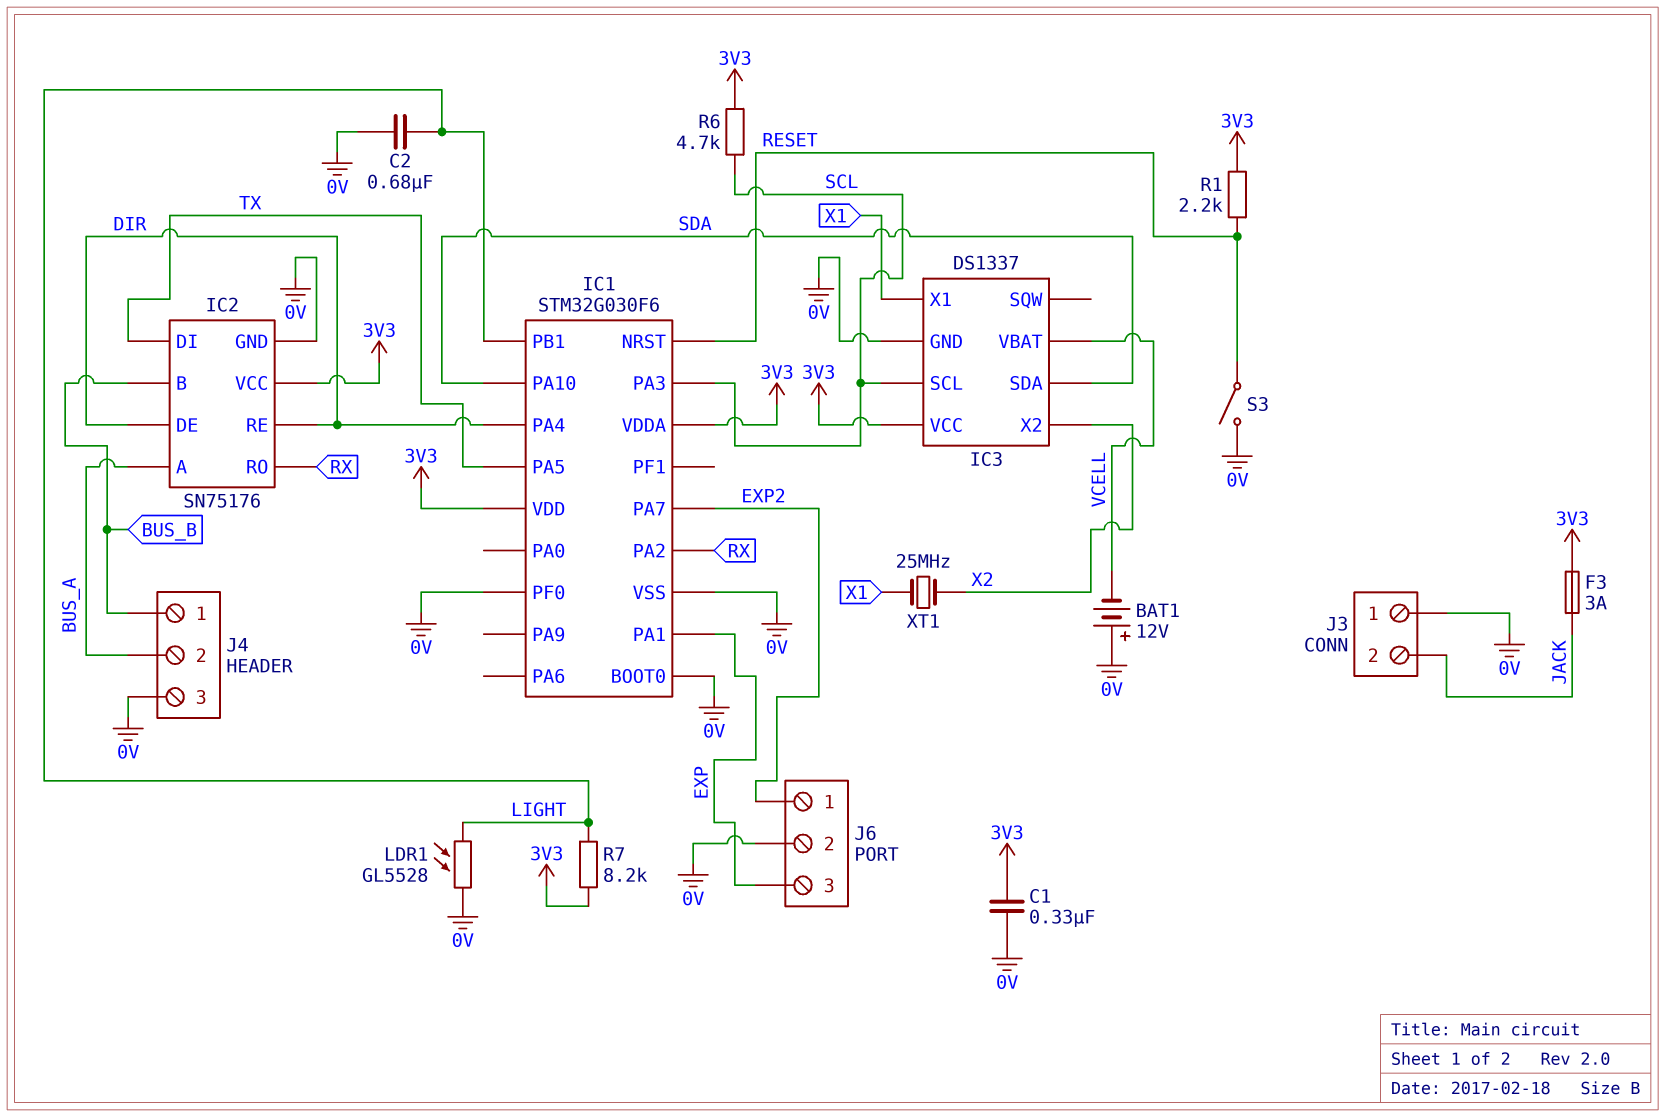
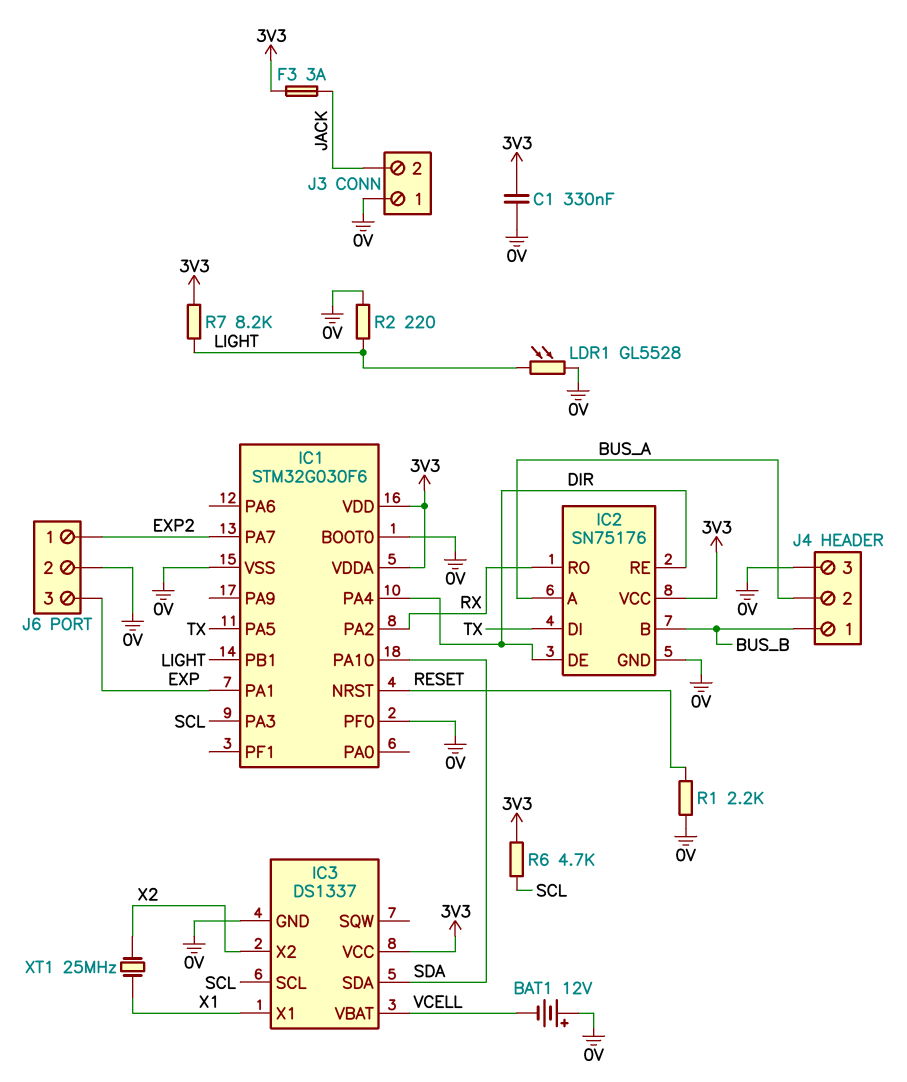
C2: 680nF (0V, LIGHT) -> none
R1: 2.2k (3V3, RESET) -> 2.2k (0V, RESET)
R2: none -> 220 (0V, LIGHT)
S3: switch (0V, RESET) -> none

